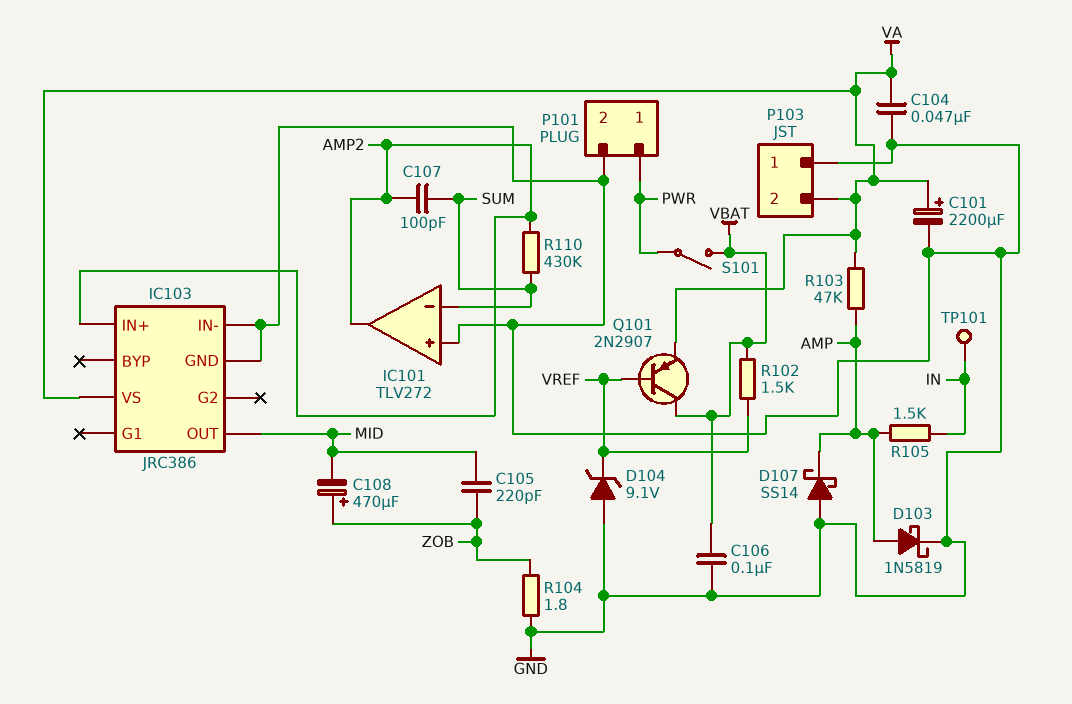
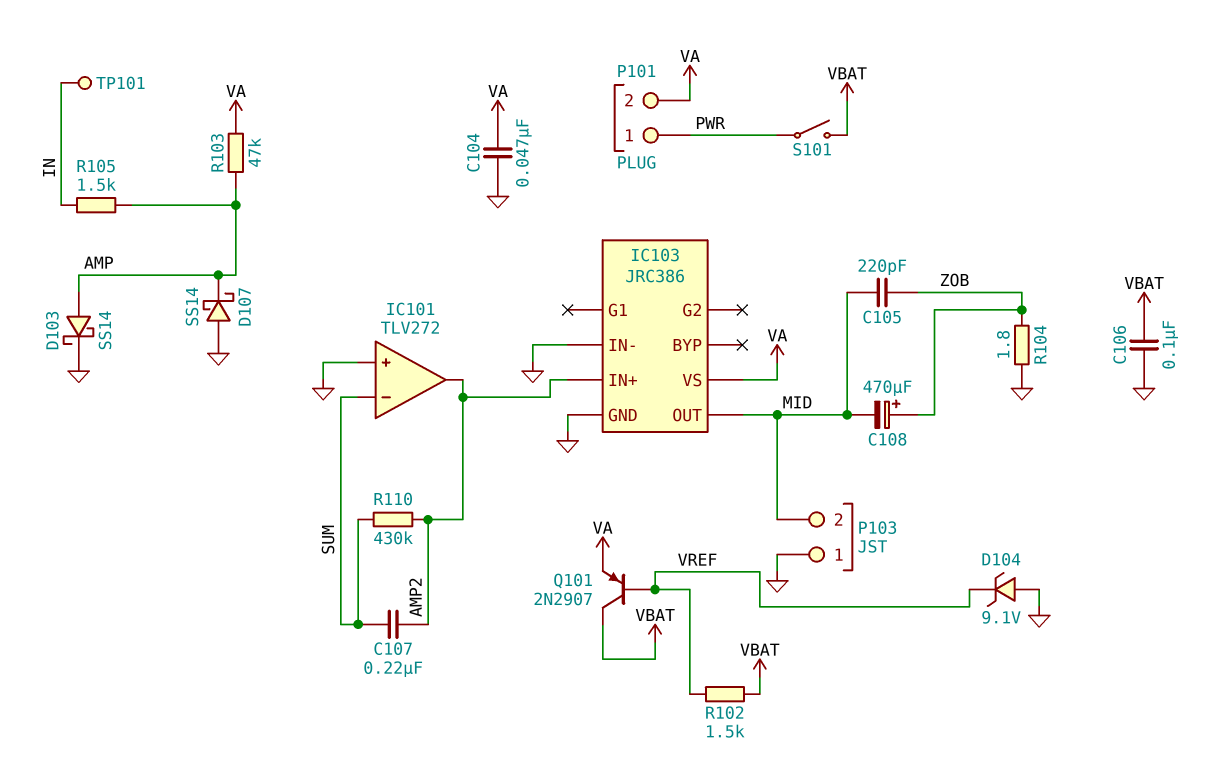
C101: 2200uF (plus VA, minus GND) -> none
C107: 100pF (AMP2, SUM) -> 220nF (AMP2, SUM)
D103: schottky 1N5819 (A AMP, K GND) -> schottky SS14 (A AMP, K GND)
P101 pin 2: GND -> VA
P103 pin 2: VA -> MID

